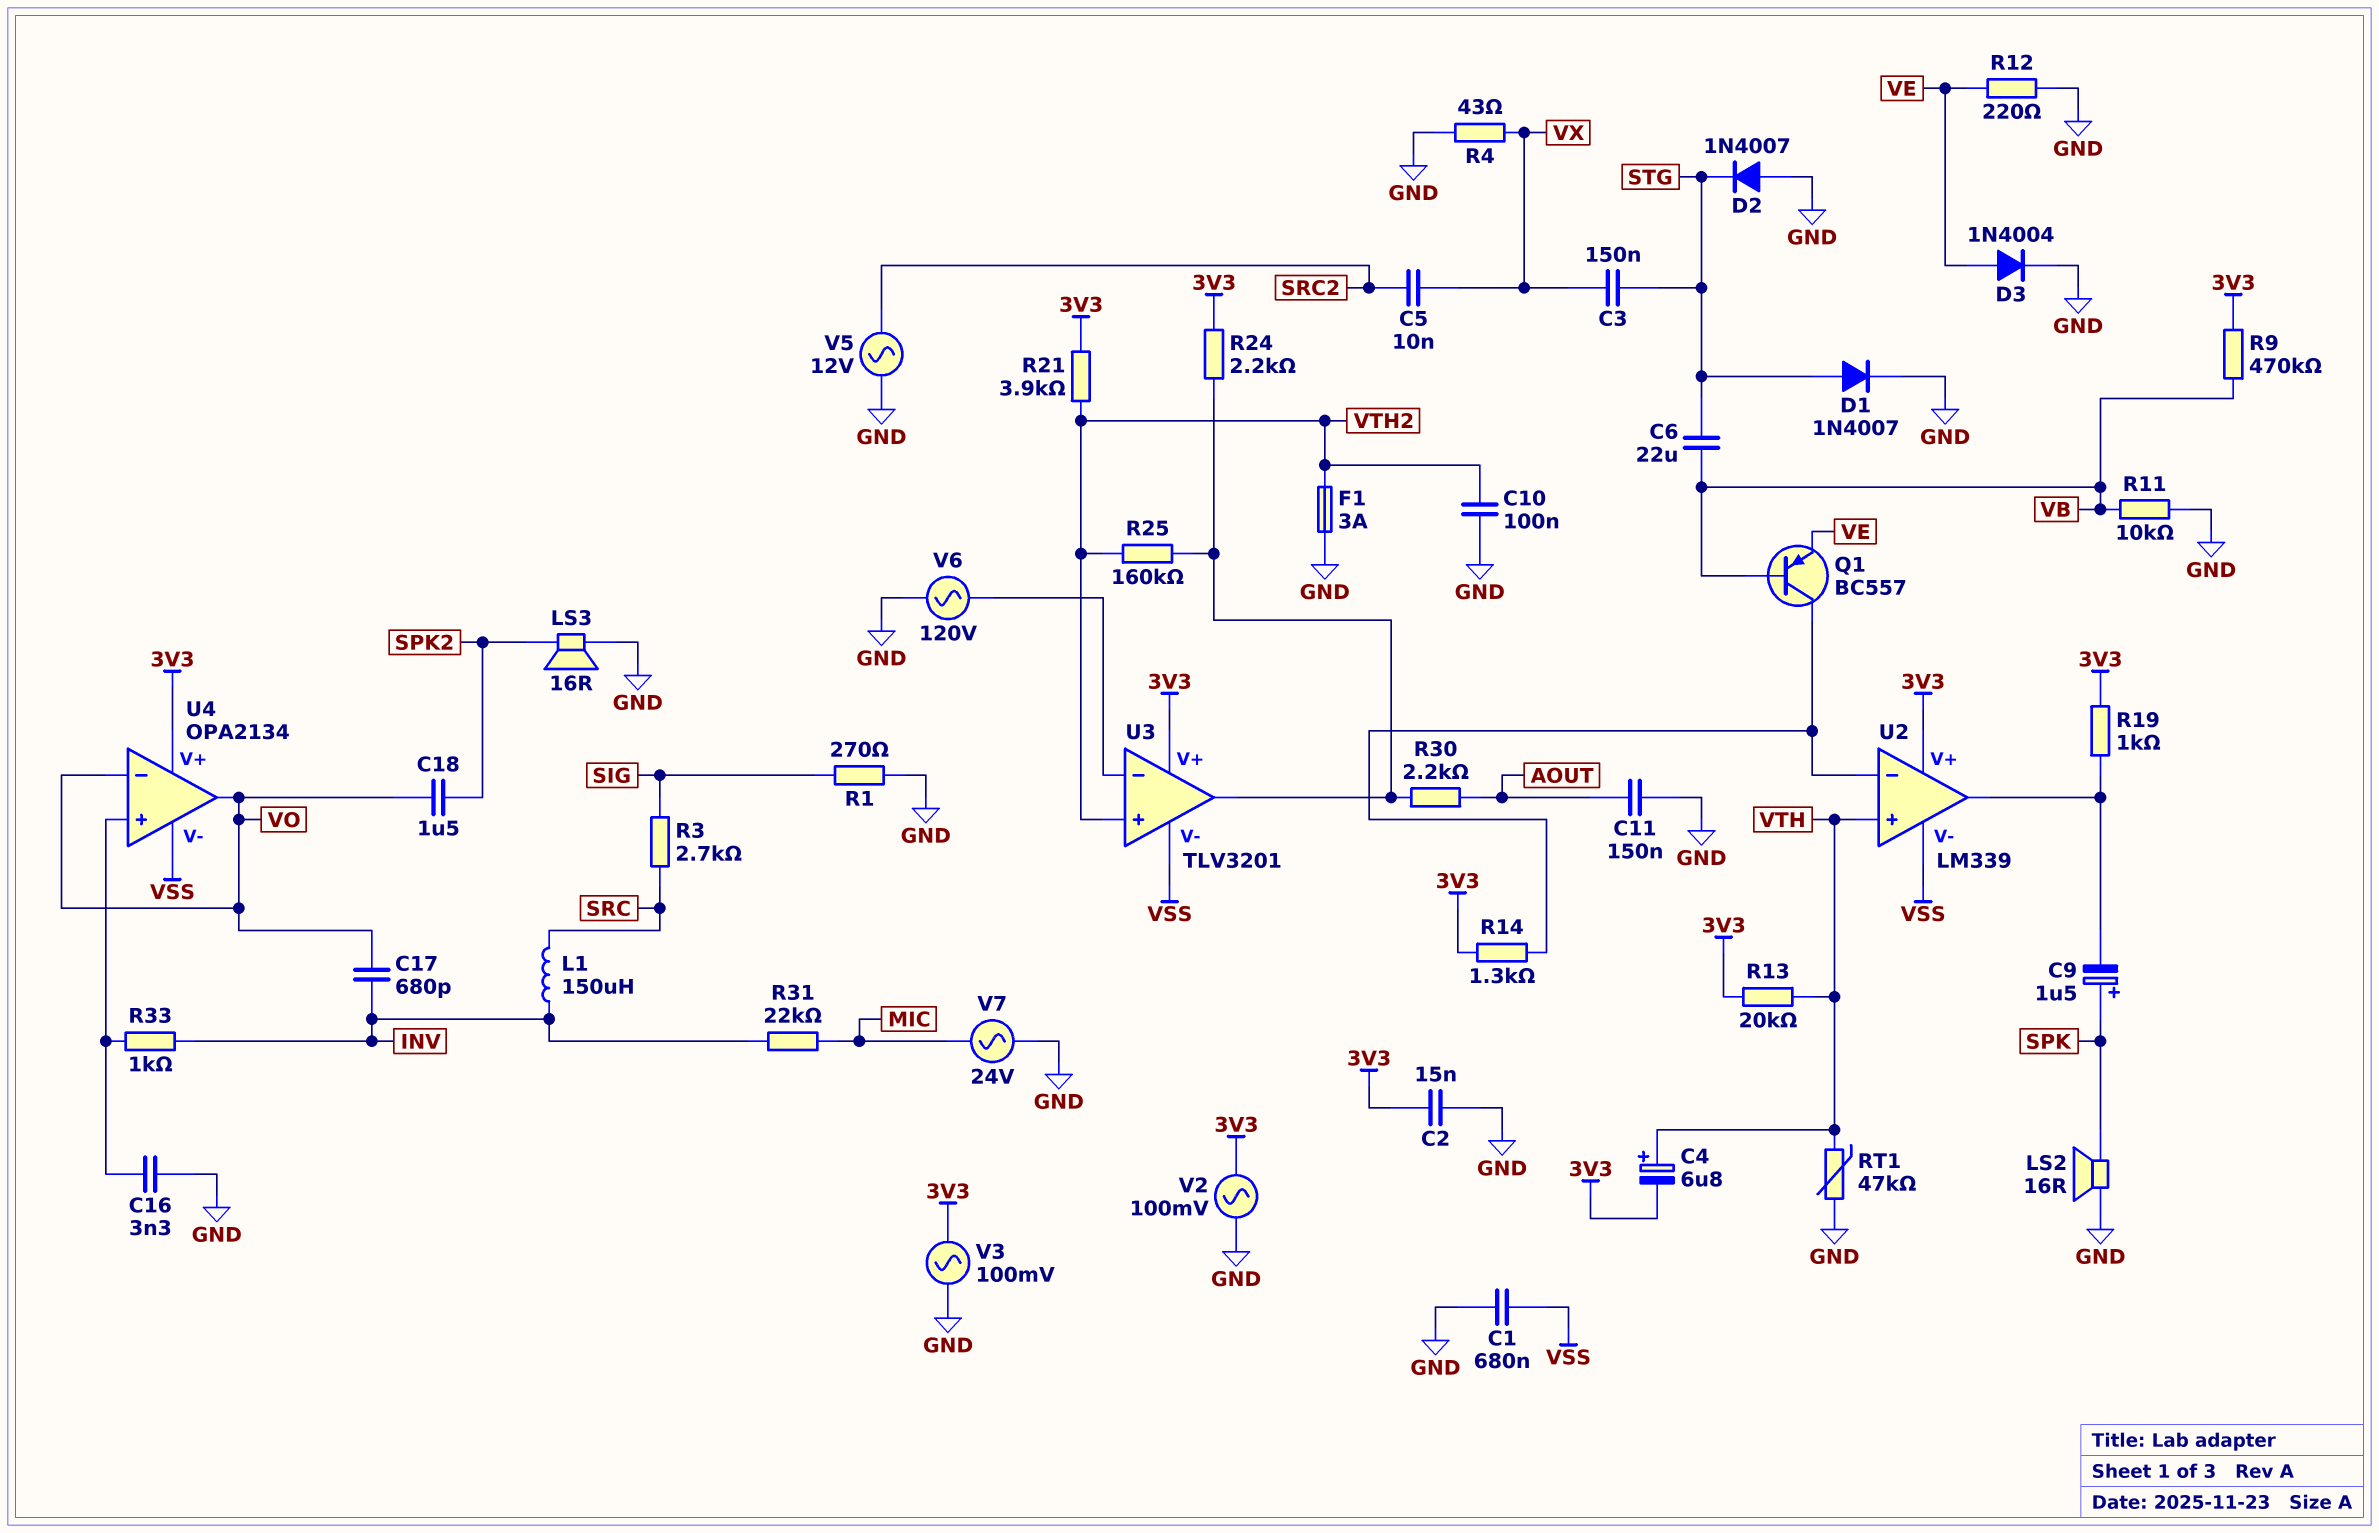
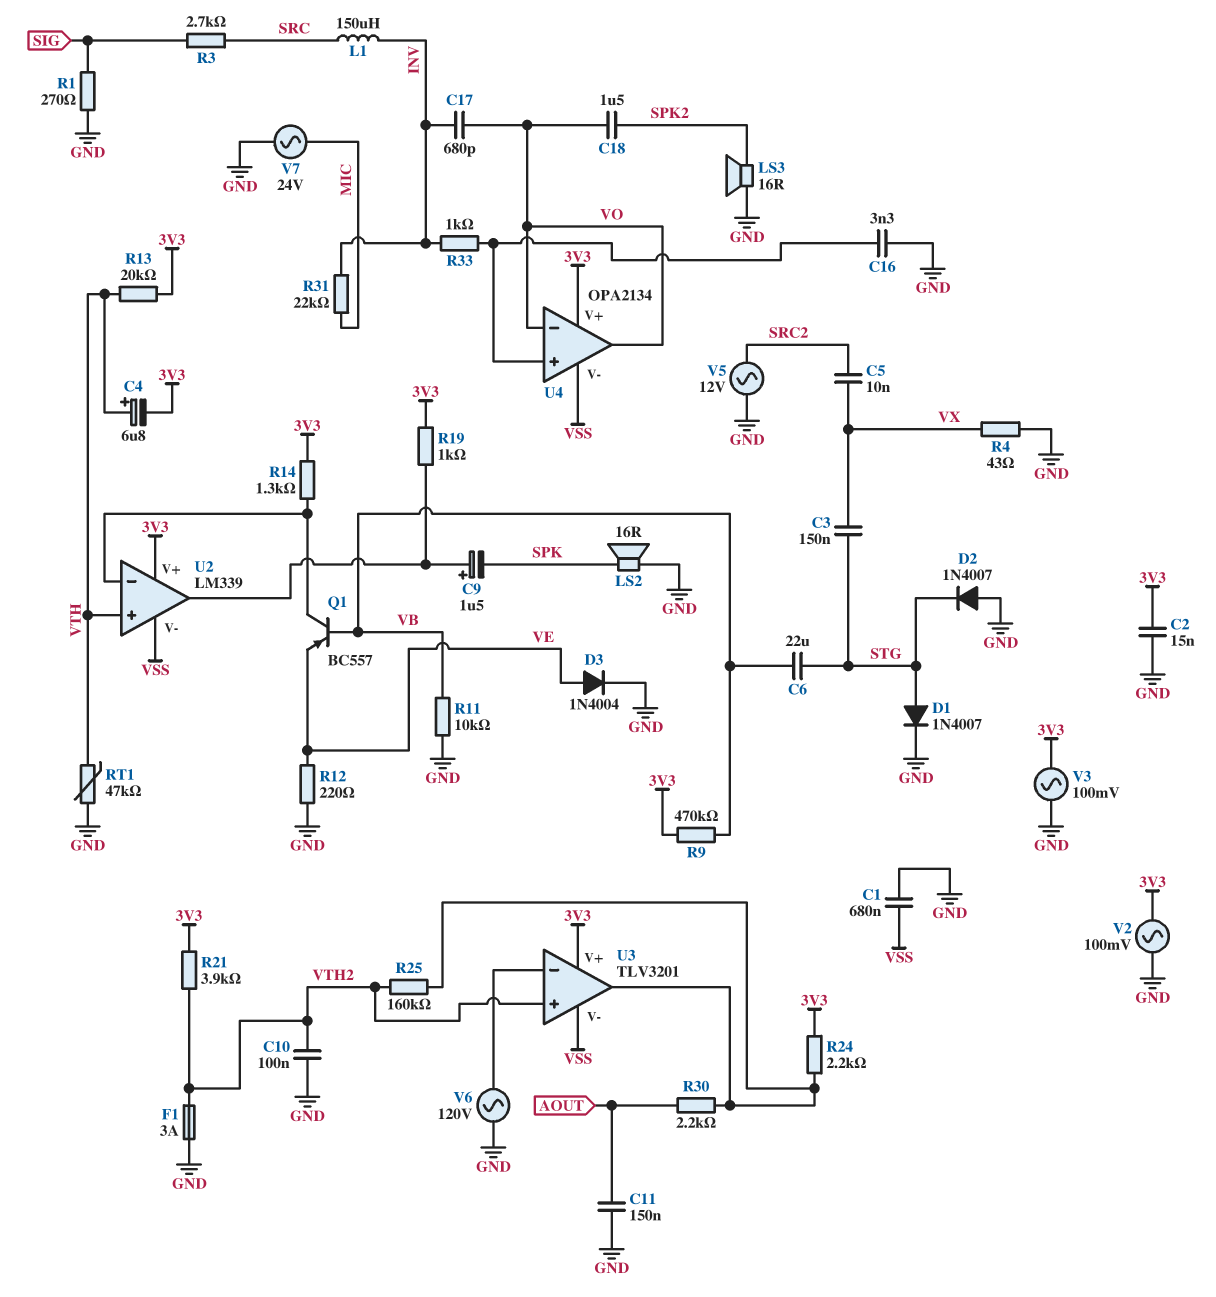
C9: 1.5uF (plus SPK, minus U2/out) -> 1.5uF (plus U2/out, minus SPK)

